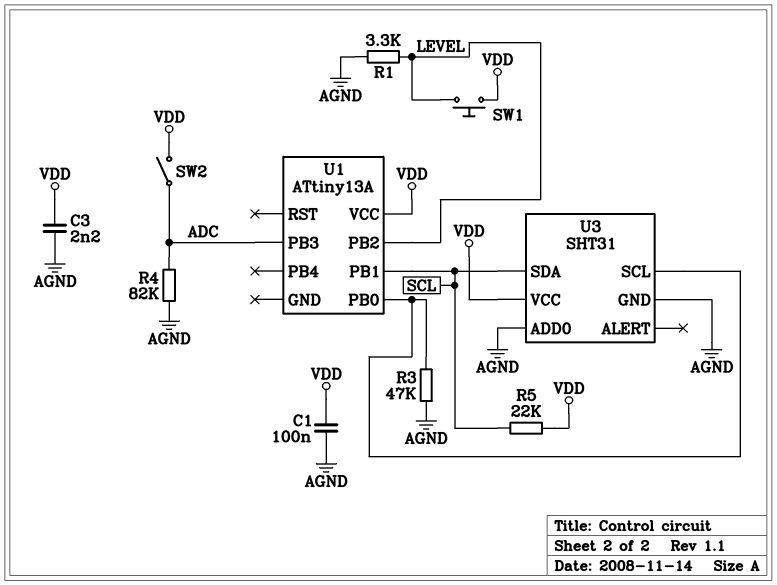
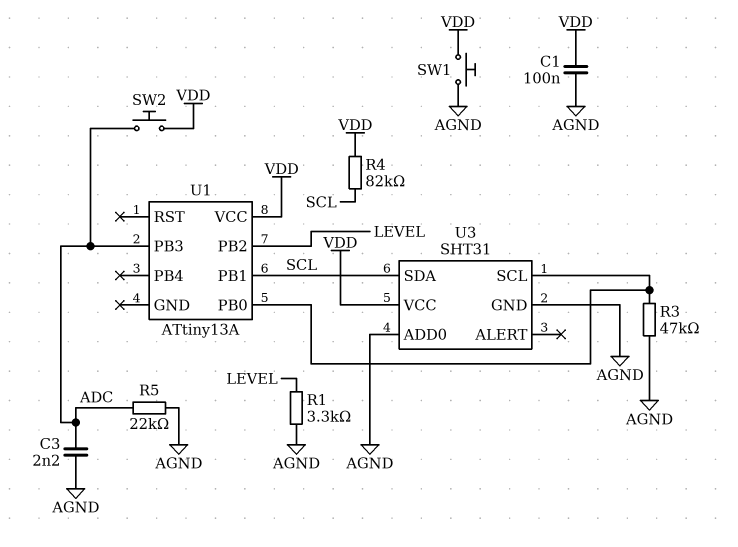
C3: 2.2nF (AGND, VDD) -> 2.2nF (ADC, AGND)
R4: 82k (ADC, AGND) -> 82k (SCL, VDD)
R5: 22k (SCL, VDD) -> 22k (ADC, AGND)
SW1: button (LEVEL, VDD) -> button (AGND, VDD)
SW2: switch (ADC, VDD) -> button (ADC, VDD)

